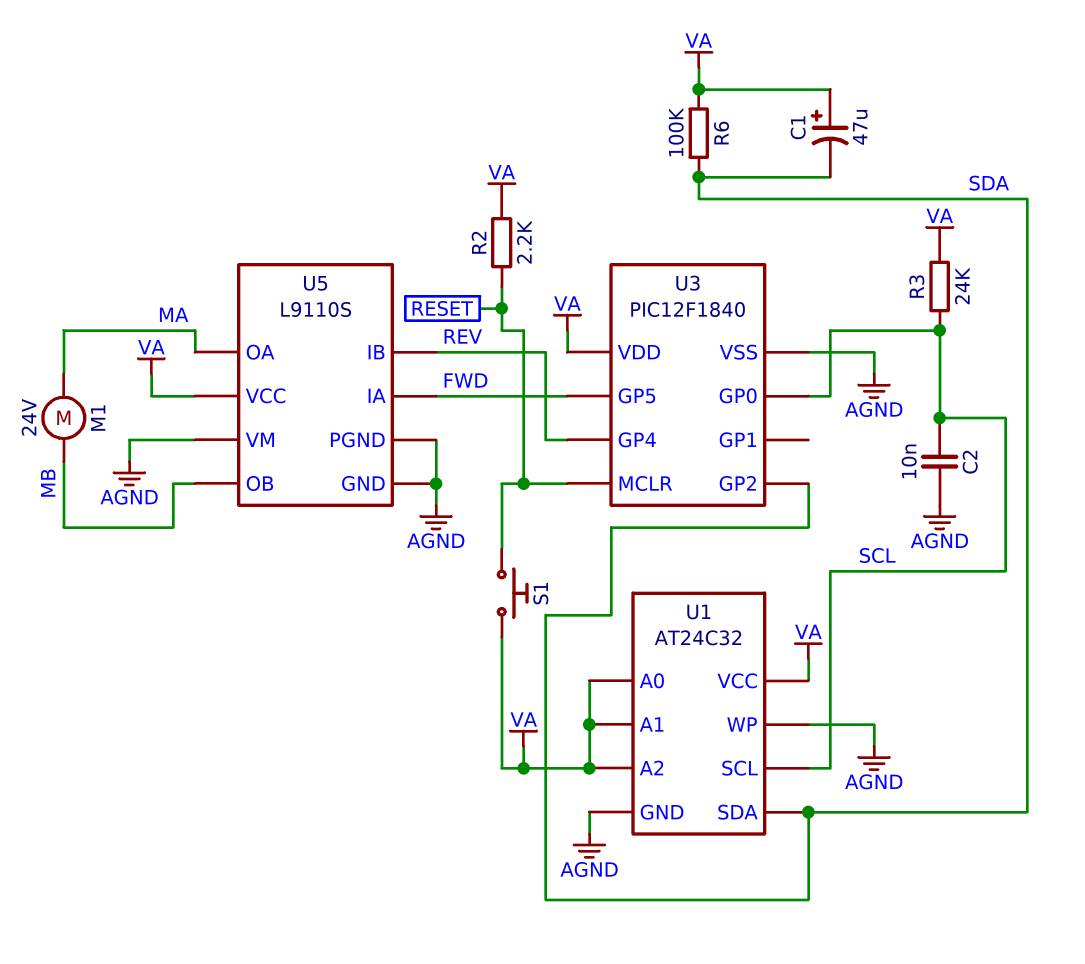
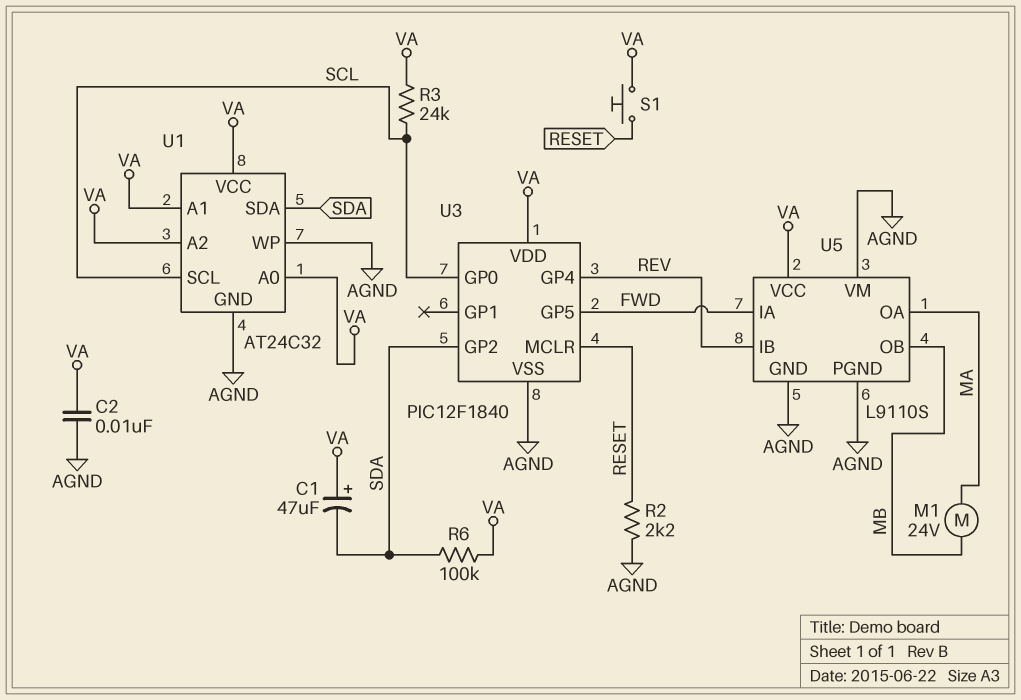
C2: 10nF (AGND, SCL) -> 10nF (AGND, VA)
R2: 2.2k (RESET, VA) -> 2.2k (AGND, RESET)

